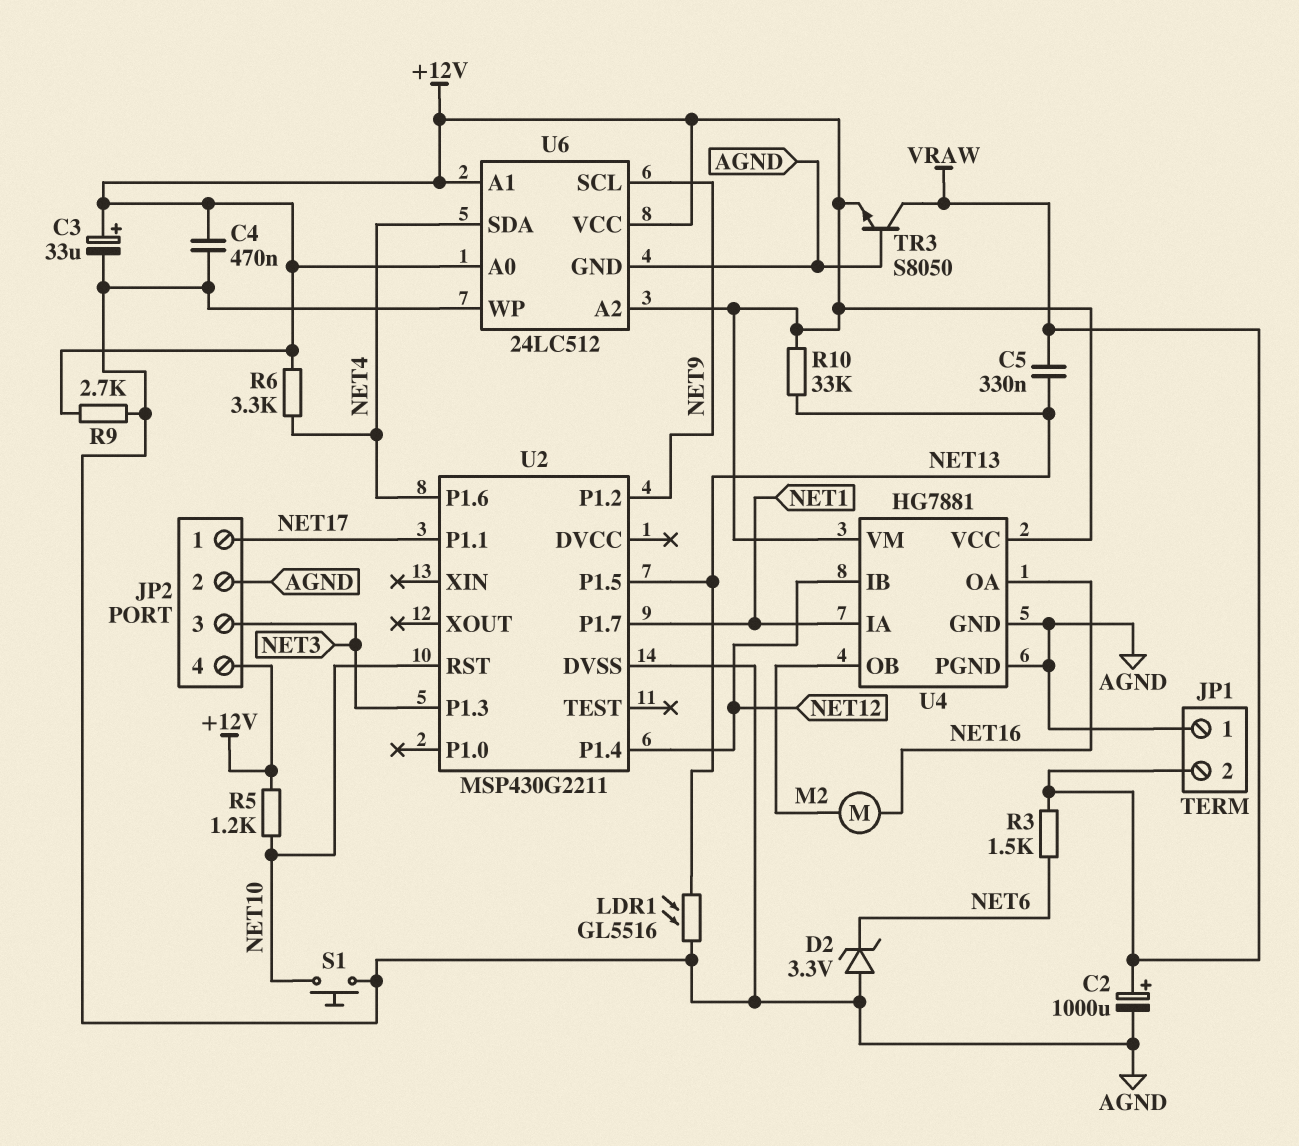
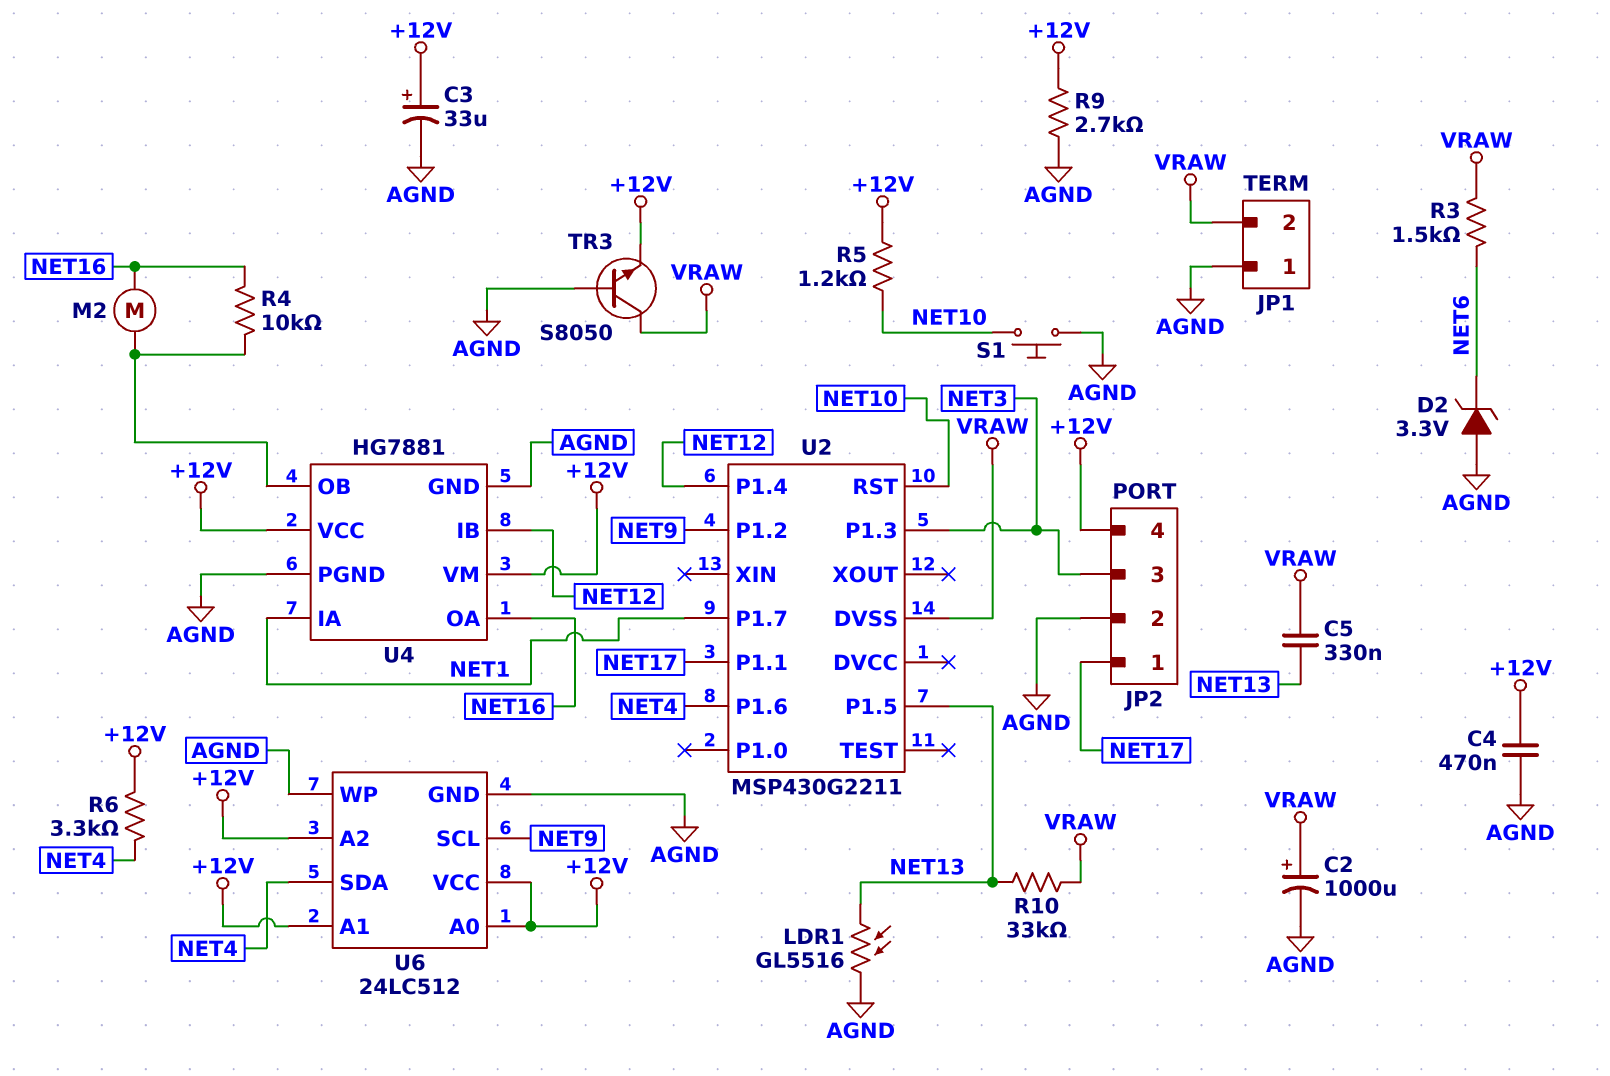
R4: none -> 10k (NET16, U4/OB)
R10: 33k (+12V, NET13) -> 33k (NET13, VRAW)
U2 pin DVSS: AGND -> VRAW

